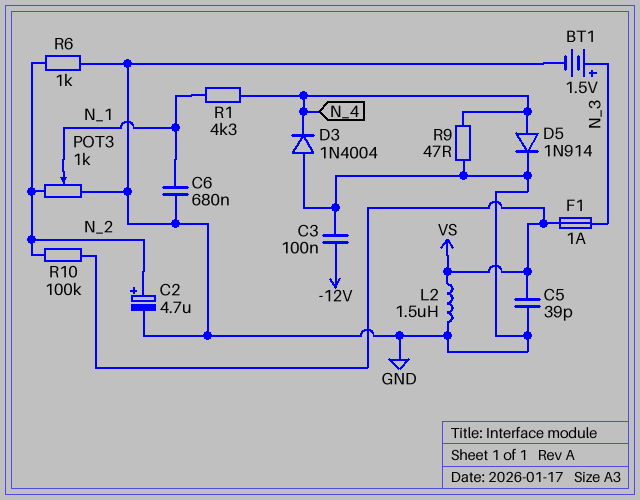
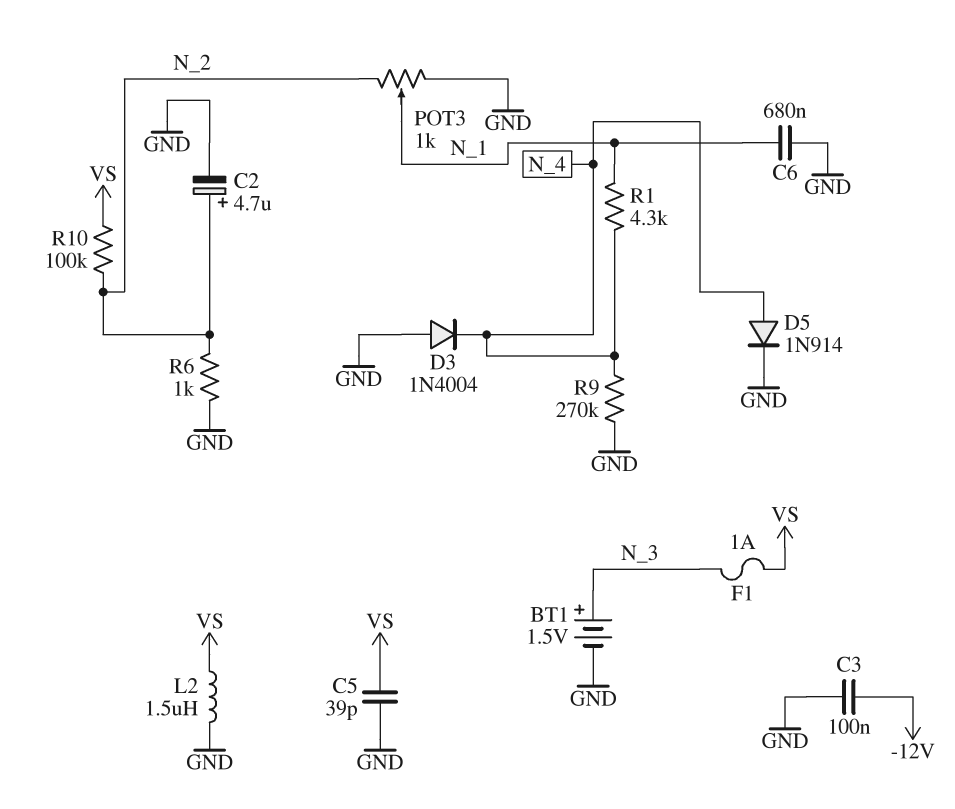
R9: 47 (GND, N_4) -> 270k (GND, N_4)

